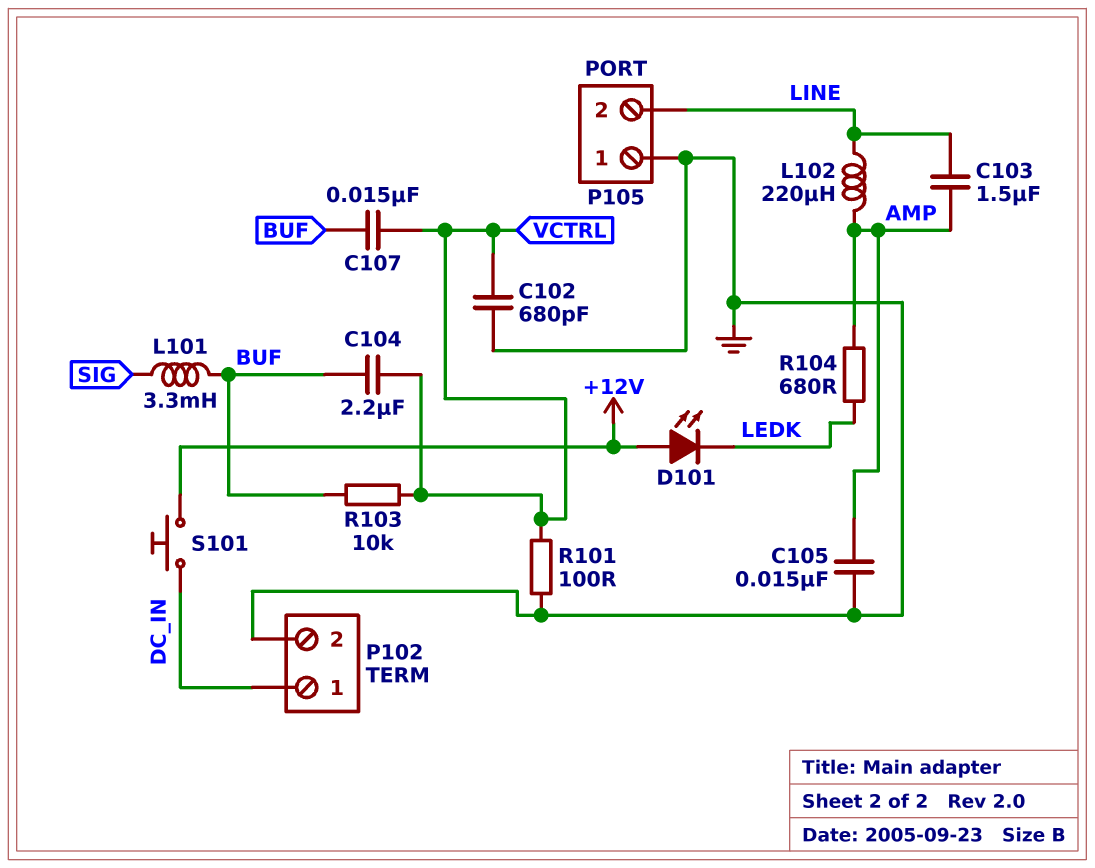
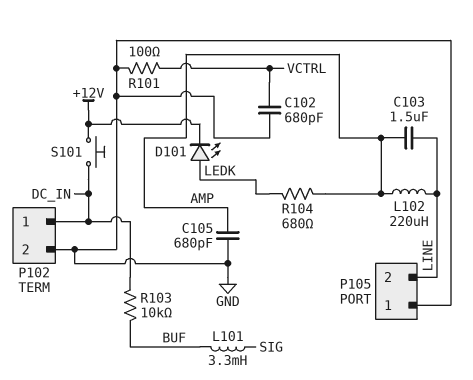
C104: 2.2uF (BUF, VCTRL) -> none
C105: 15nF (AMP, GND) -> 680pF (AMP, GND)
C107: 15nF (BUF, VCTRL) -> none
D101: LED (A +12V, K LEDK) -> LED (A LEDK, K +12V)
R103: 10k (BUF, VCTRL) -> 10k (BUF, DC_IN)

